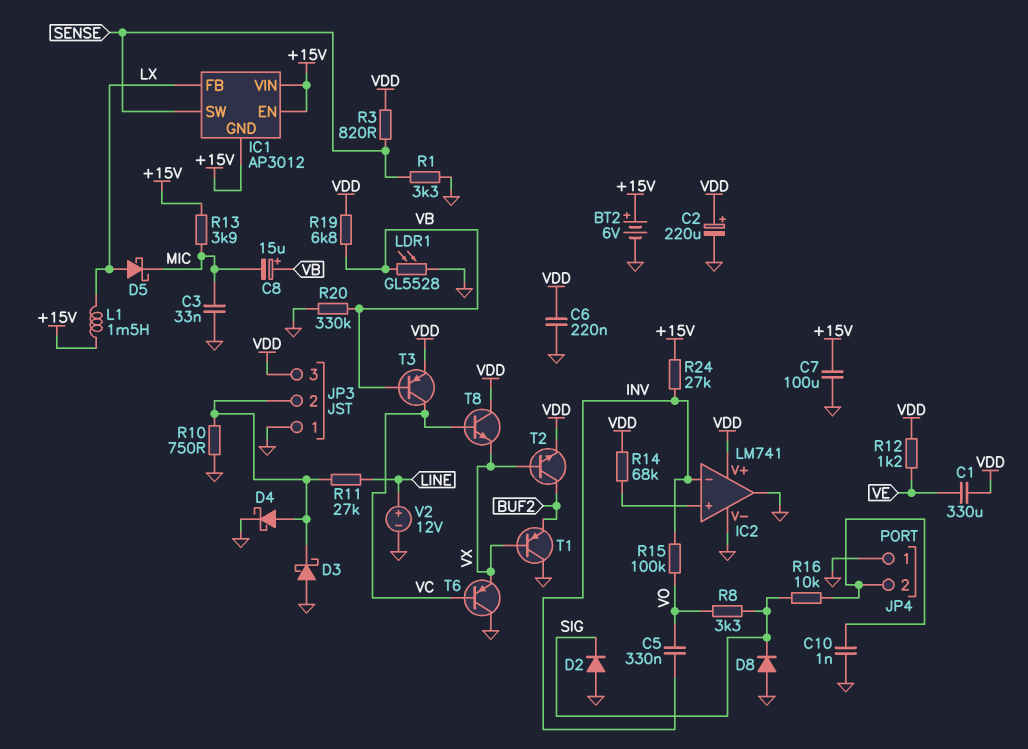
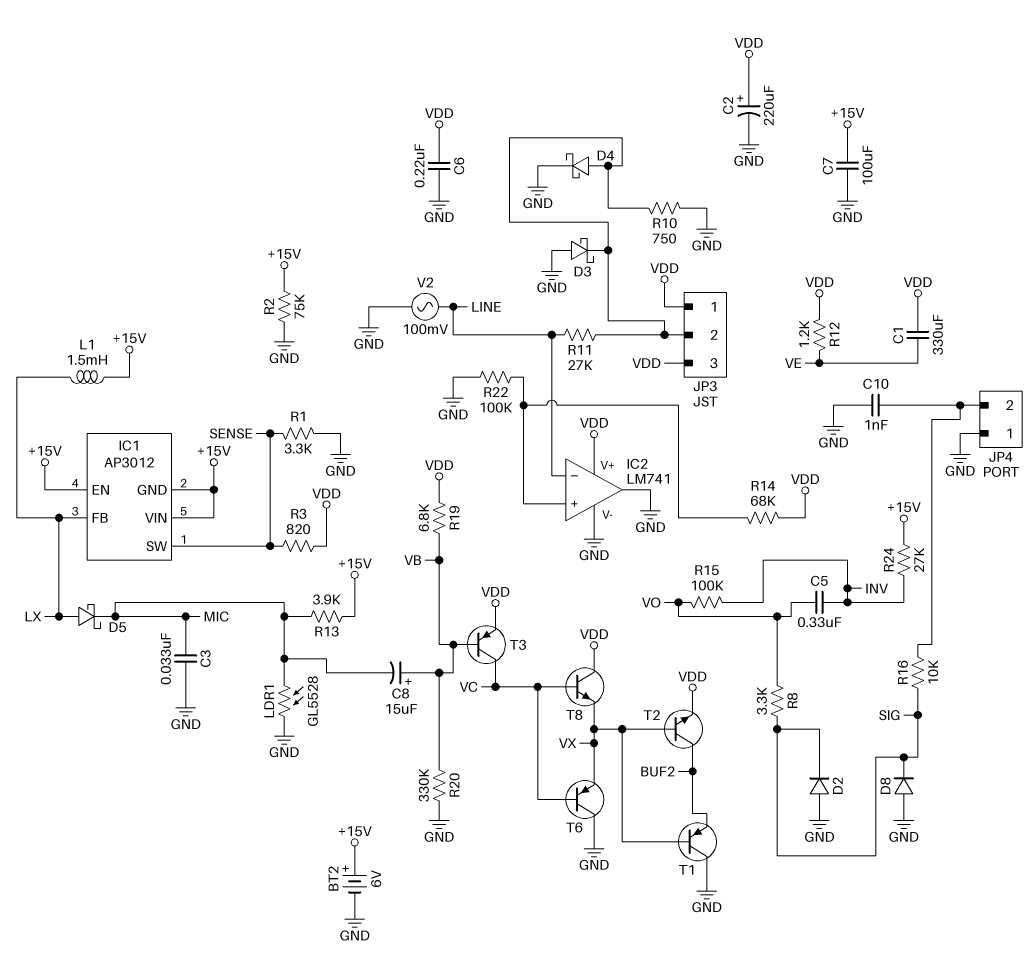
IC2 pin in-: INV -> LINE
JP3 pin 1: GND -> VDD
LDR1: GL5528 (GND, VB) -> GL5528 (GND, MIC)
R2: none -> 75k (+15V, GND)
R22: none -> 100k (GND, IC2/in+)
V2: 12V (plus LINE, minus GND) -> AC 100mV (GND, LINE)

